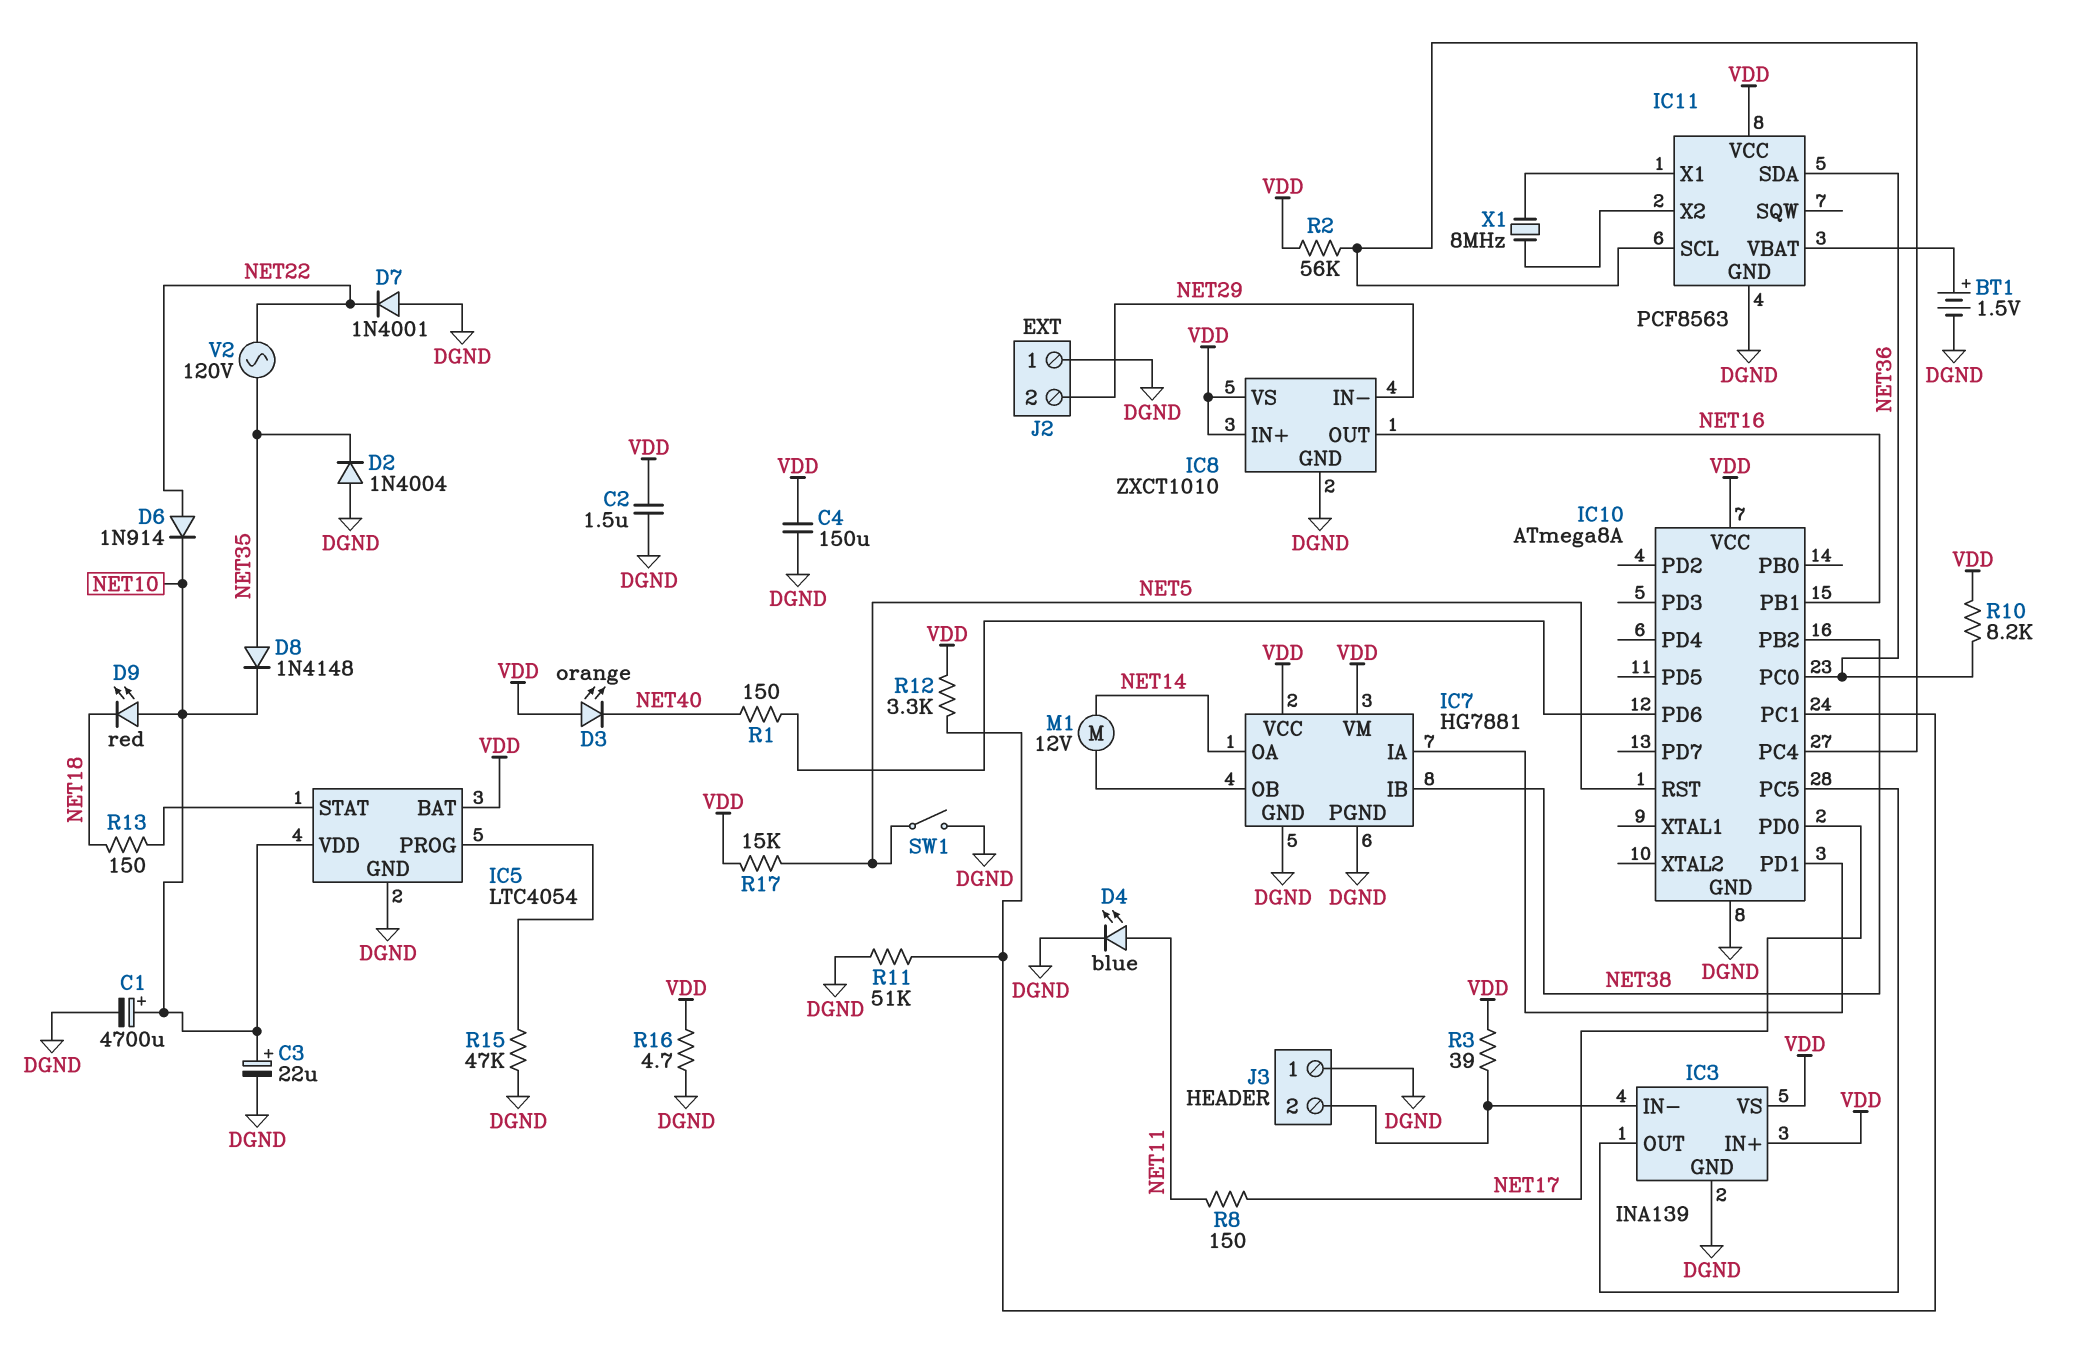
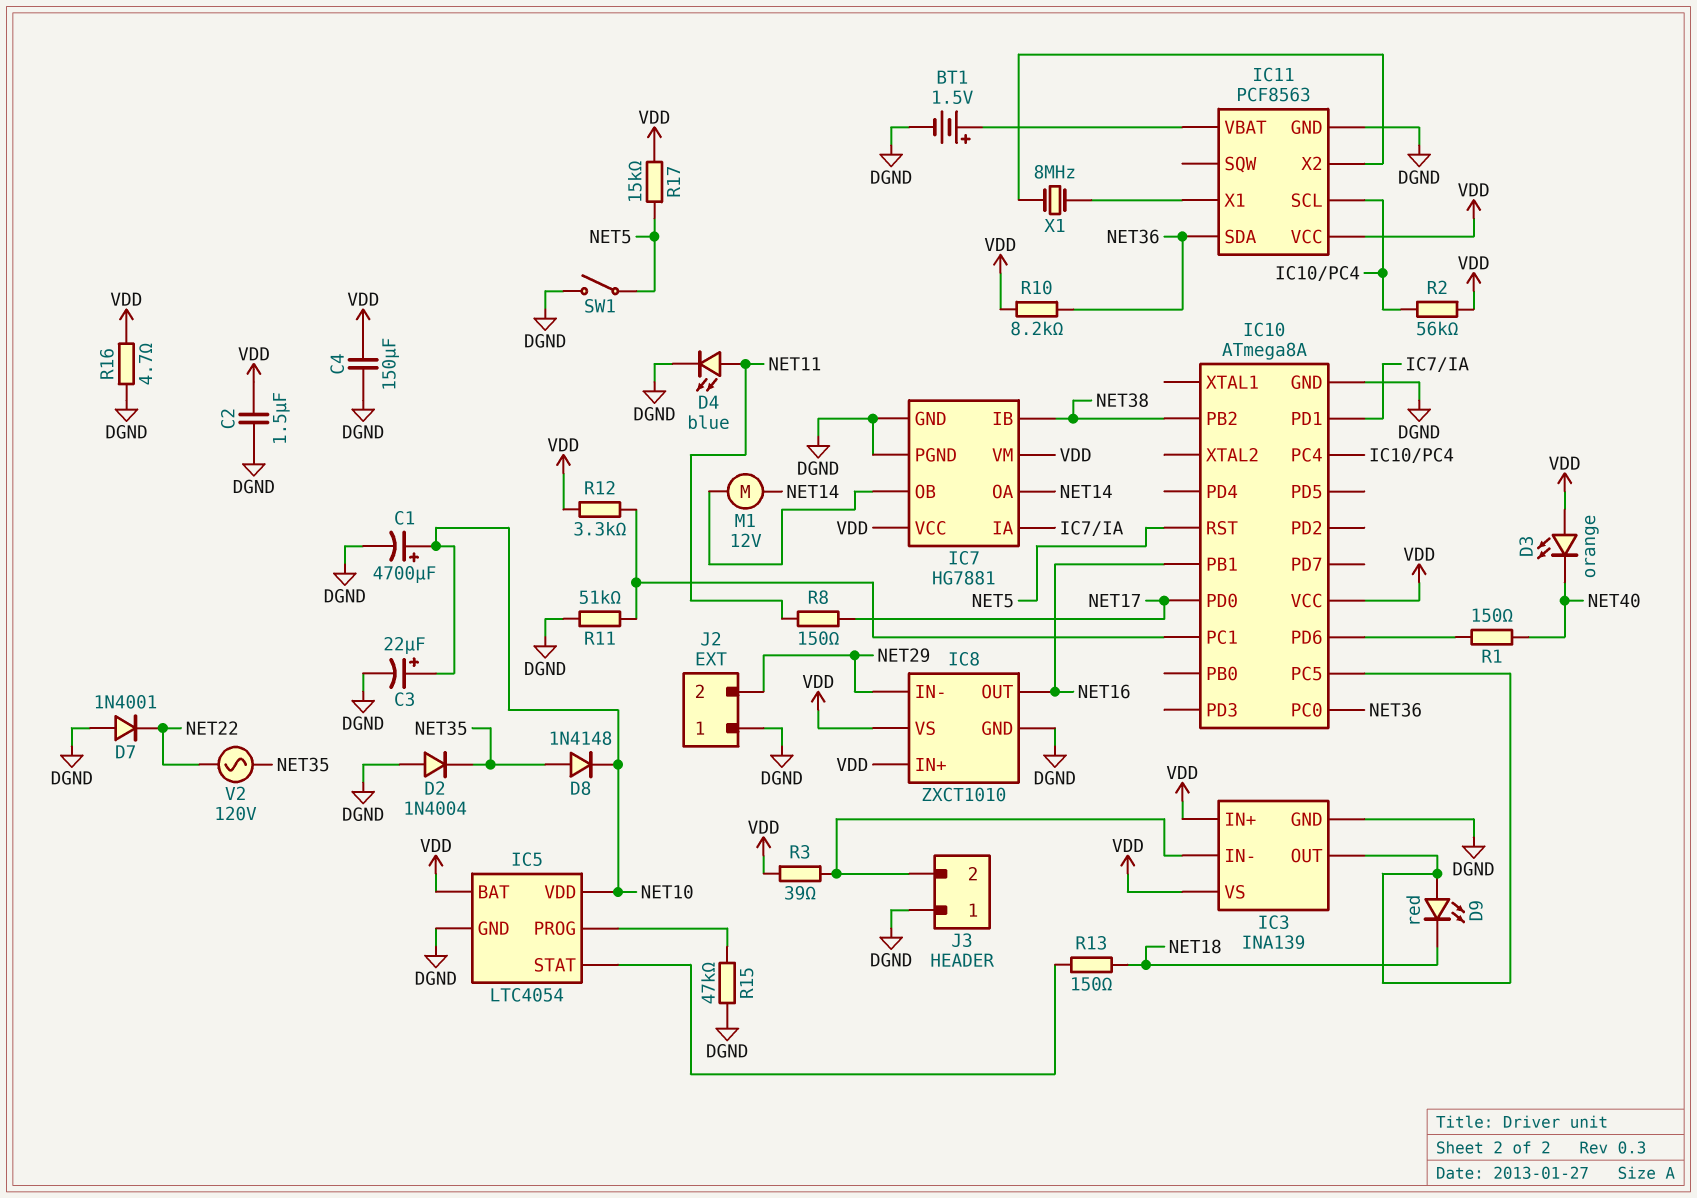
D6: diode 1N914 (A NET22, K NET10) -> none
D9: LED red (A NET10, K NET18) -> LED red (A IC3/OUT, K NET18)

